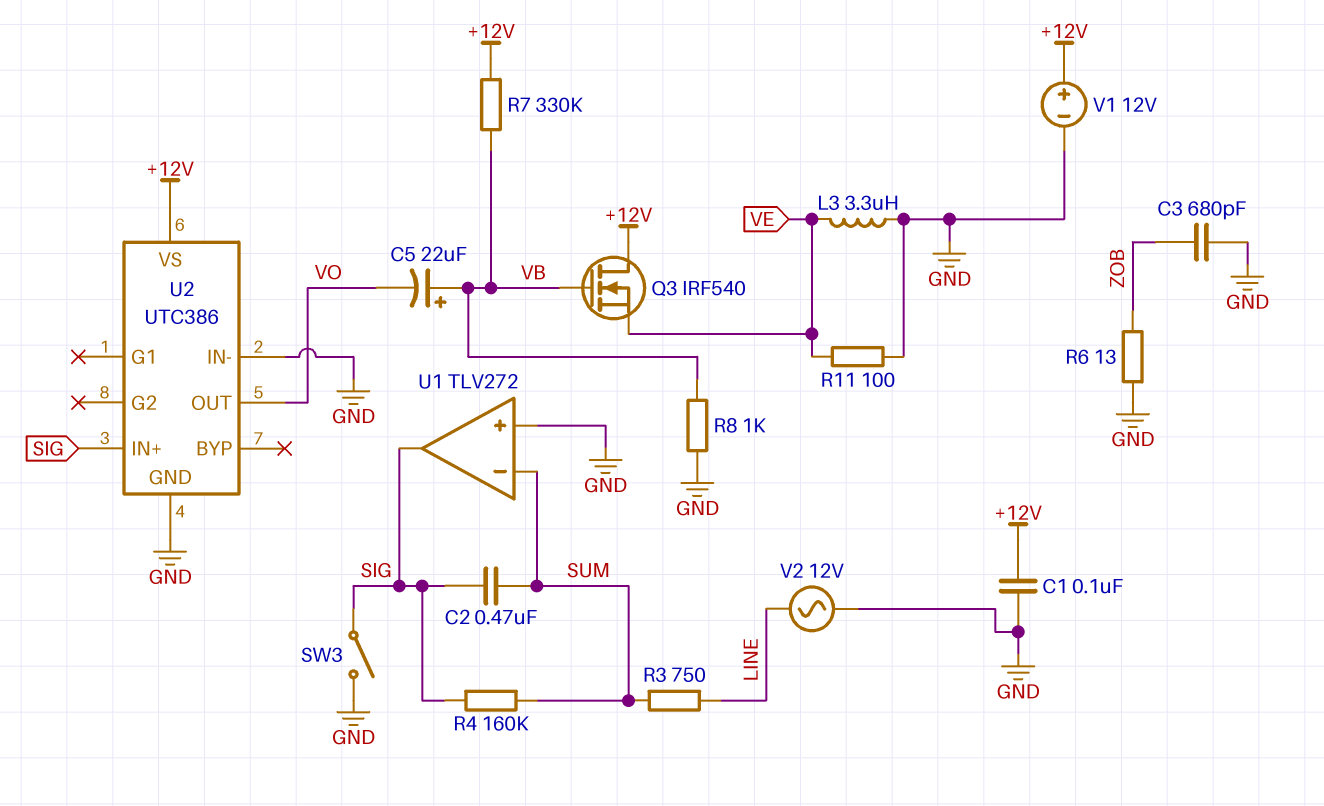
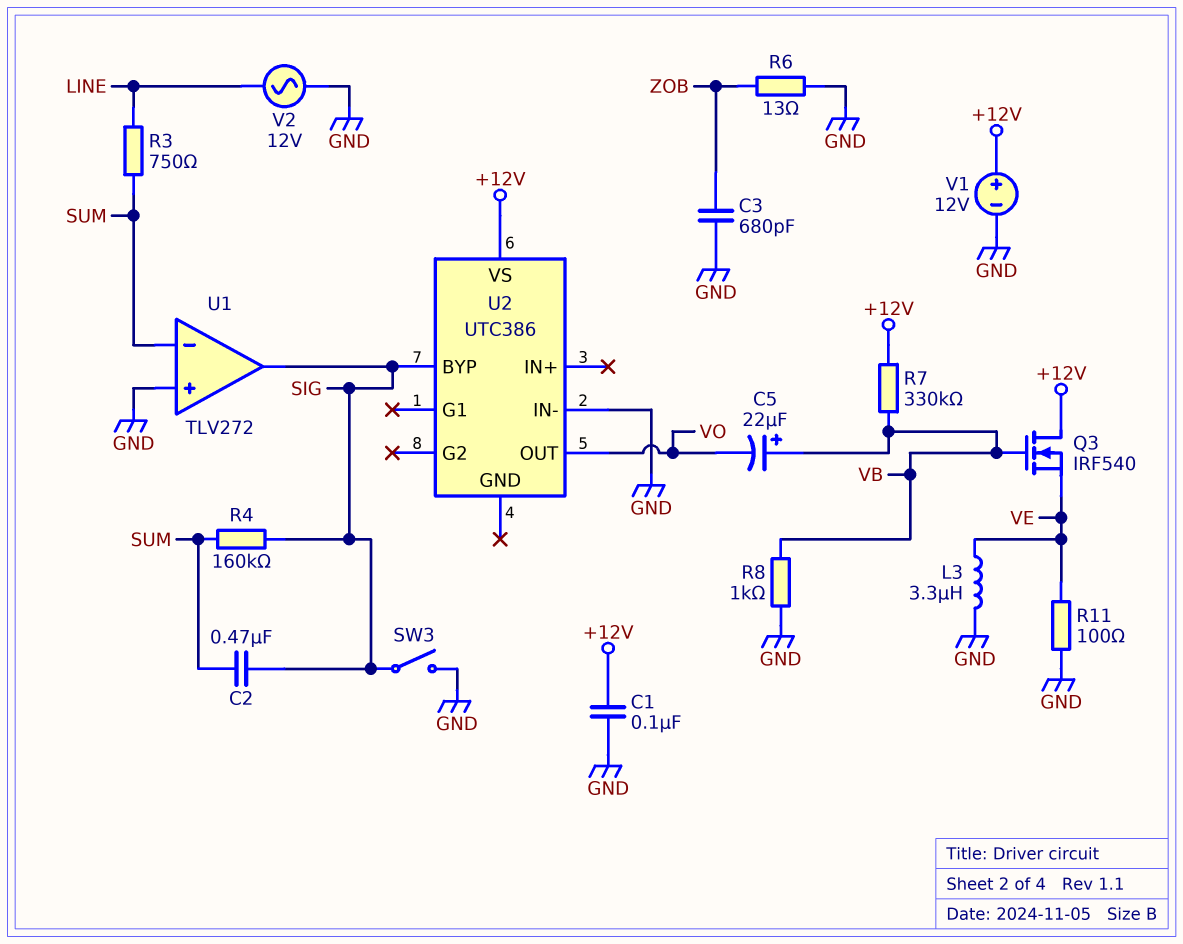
U2 pin BYP: none -> SIG
U2 pin GND: GND -> none
U2 pin IN+: SIG -> none

